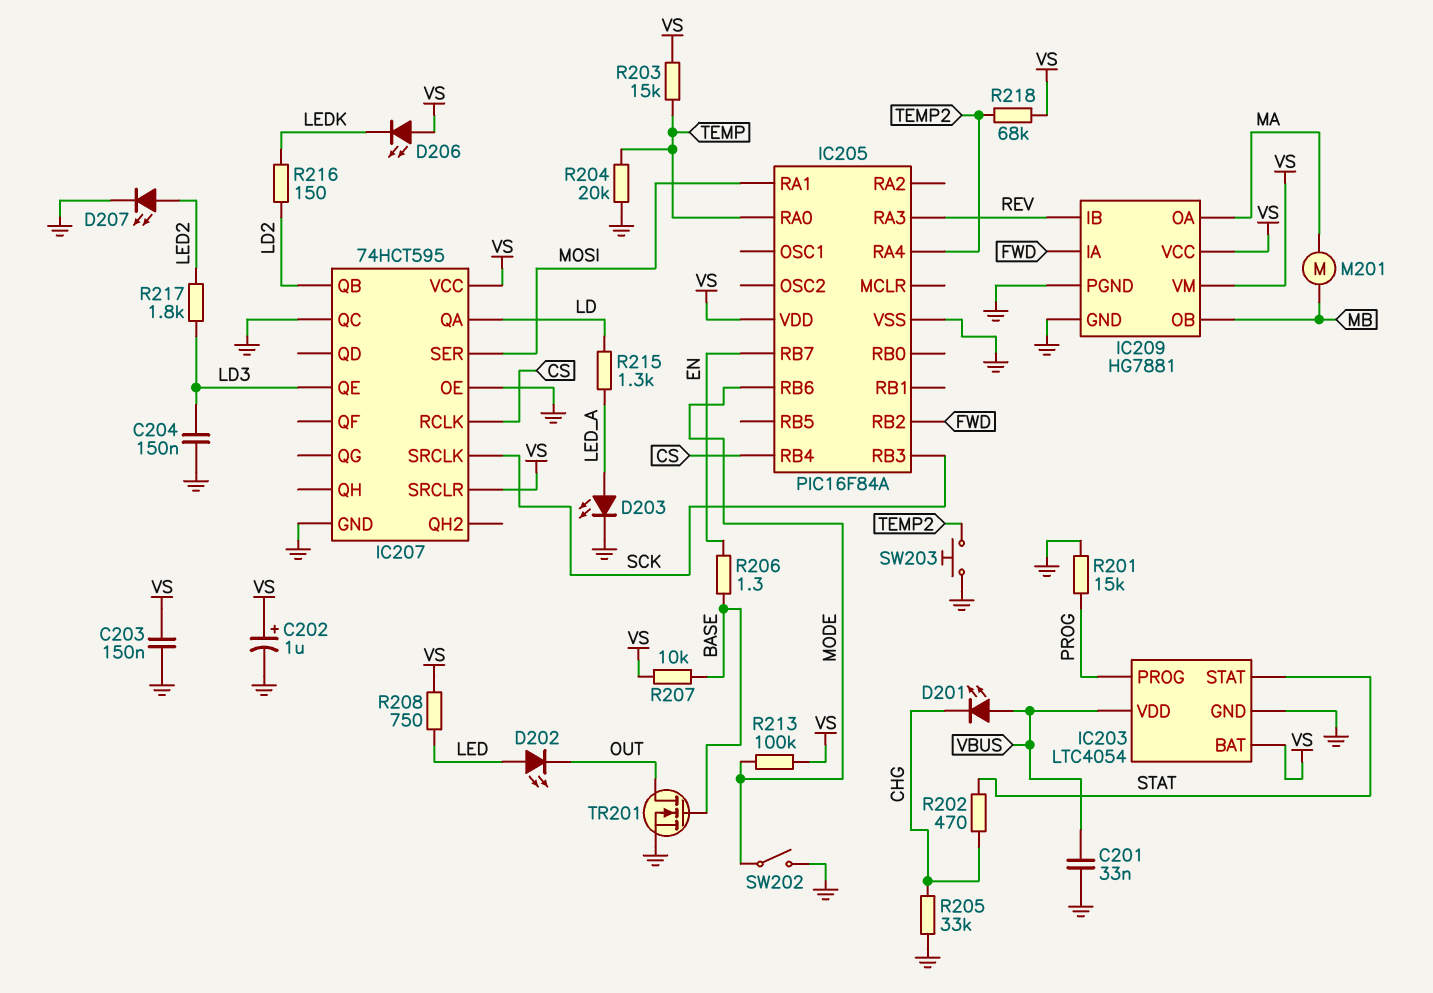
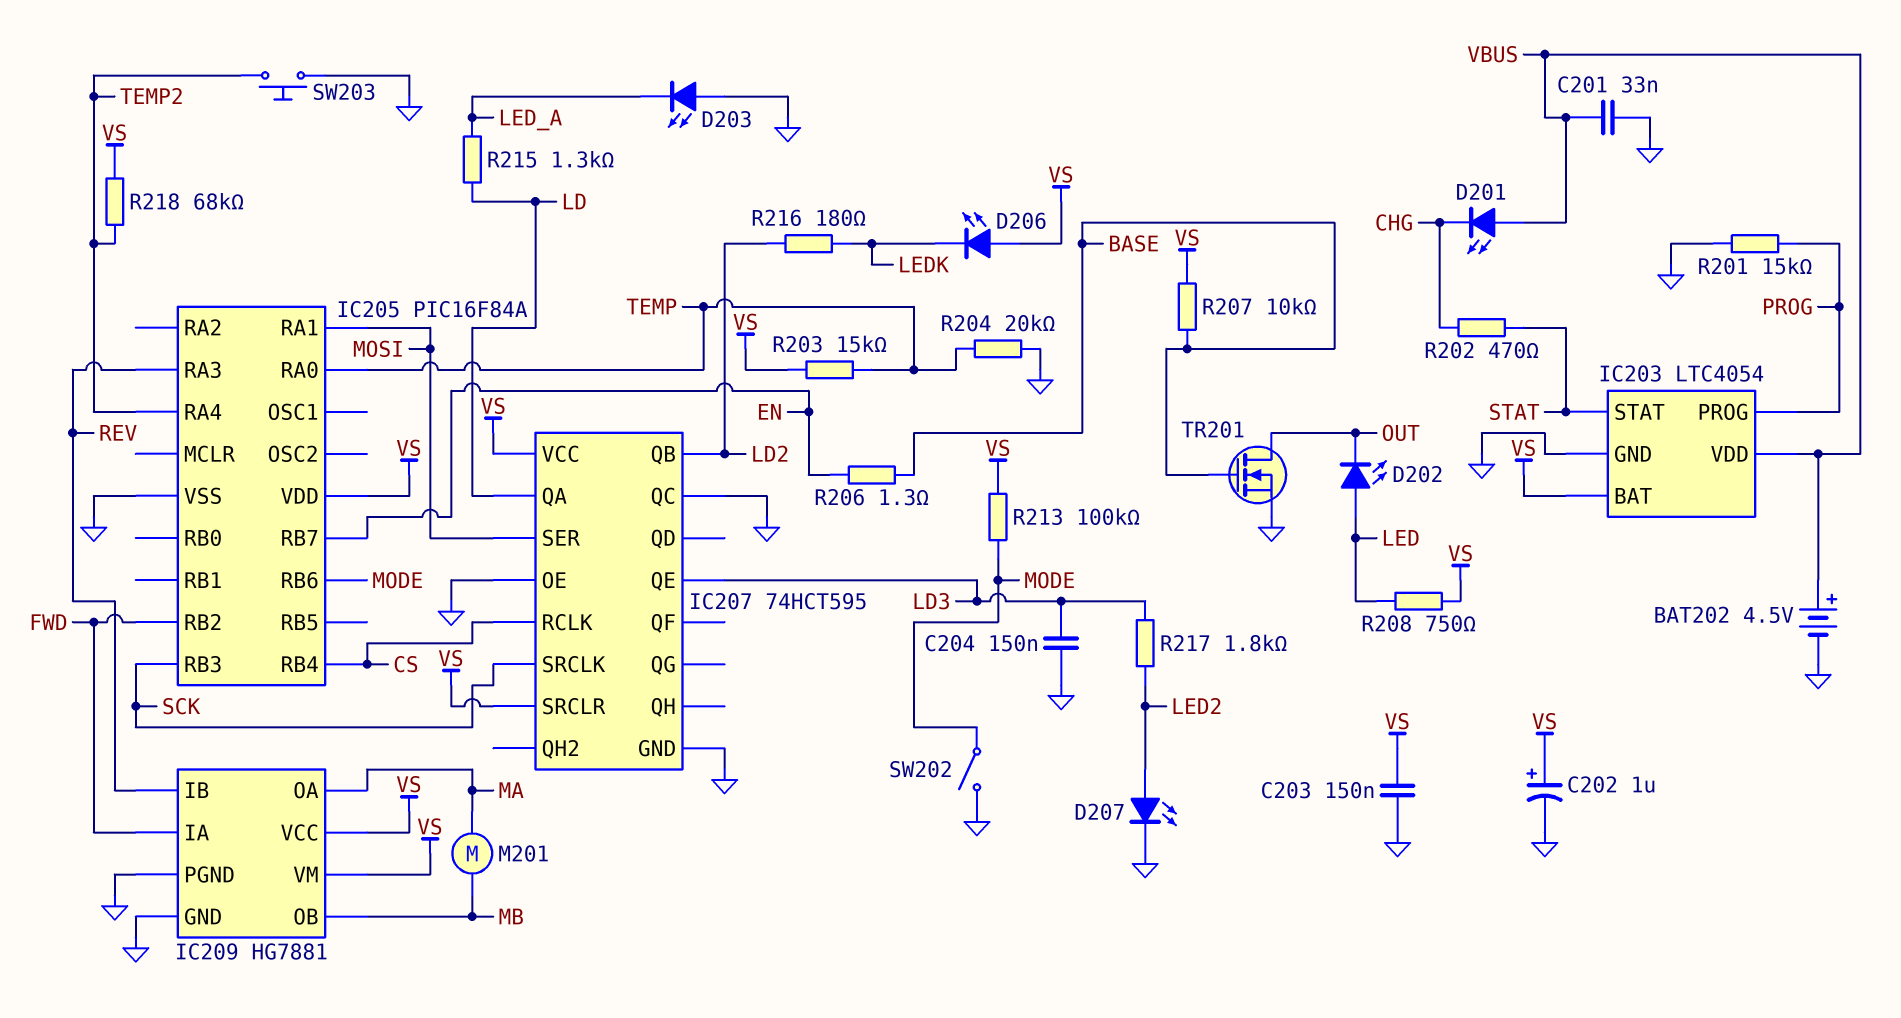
BAT202: none -> 4.5V (plus VBUS, minus GND)
D203: LED (A LED_A, K GND) -> LED (A GND, K LED_A)
R205: 33k (CHG, GND) -> none
R216: 150 (LD2, LEDK) -> 180 (LD2, LEDK)

